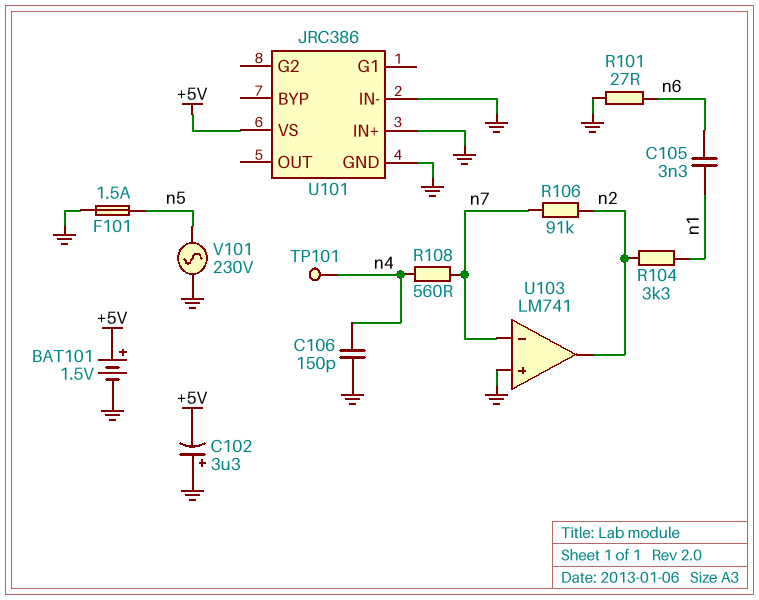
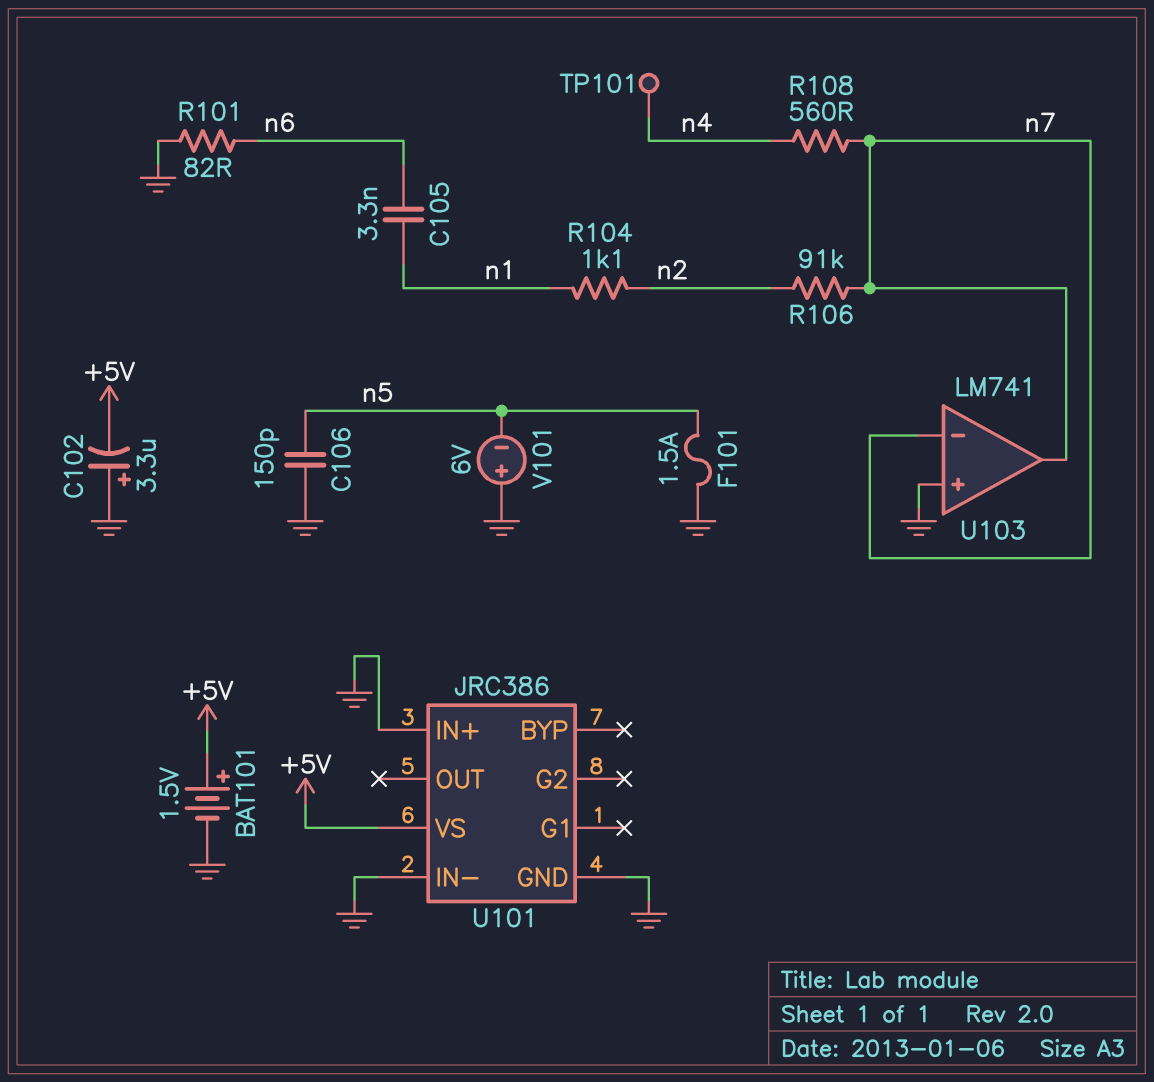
C106: 150pF (GND, n4) -> 150pF (GND, n5)
R101: 27 (GND, n6) -> 82 (GND, n6)
R104: 3.3k (n1, n2) -> 1.1k (n1, n2)
U103 pin out: n2 -> n7
V101: AC 230V (GND, n5) -> 6V (plus GND, minus n5)

